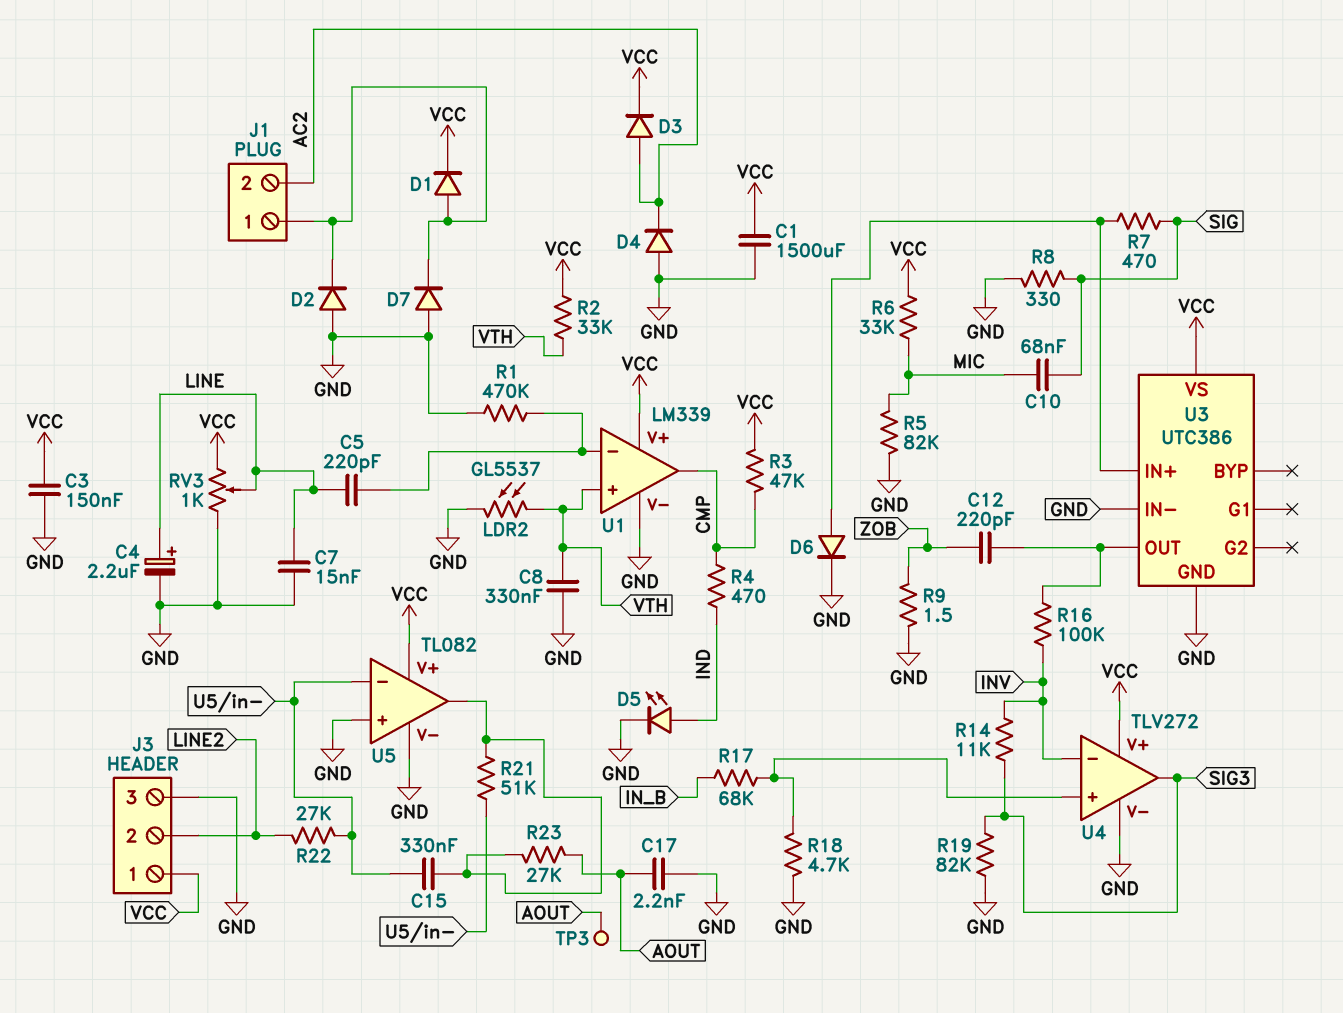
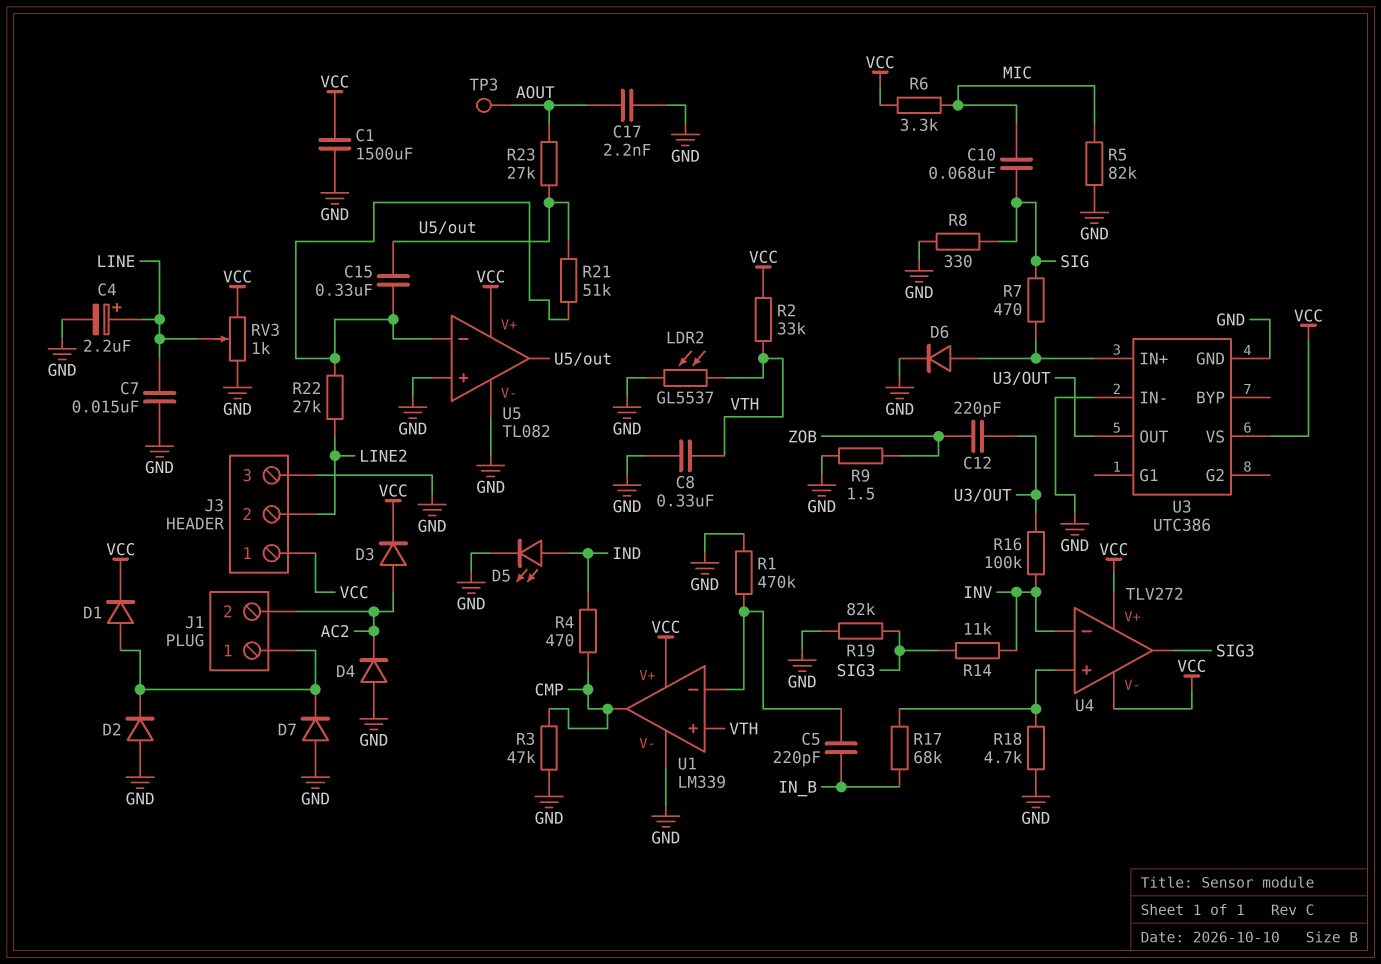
C3: 150nF (GND, VCC) -> none
C5: 220pF (LINE, U1/in-) -> 220pF (IN_B, U1/in-)
R3: 47k (CMP, VCC) -> 47k (CMP, GND)
R6: 33k (MIC, VCC) -> 3.3k (MIC, VCC)
U4 pin V-: GND -> VCC

